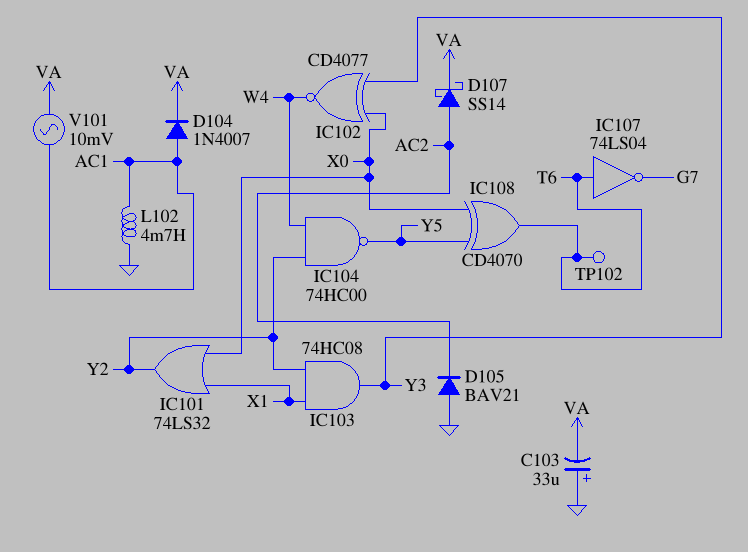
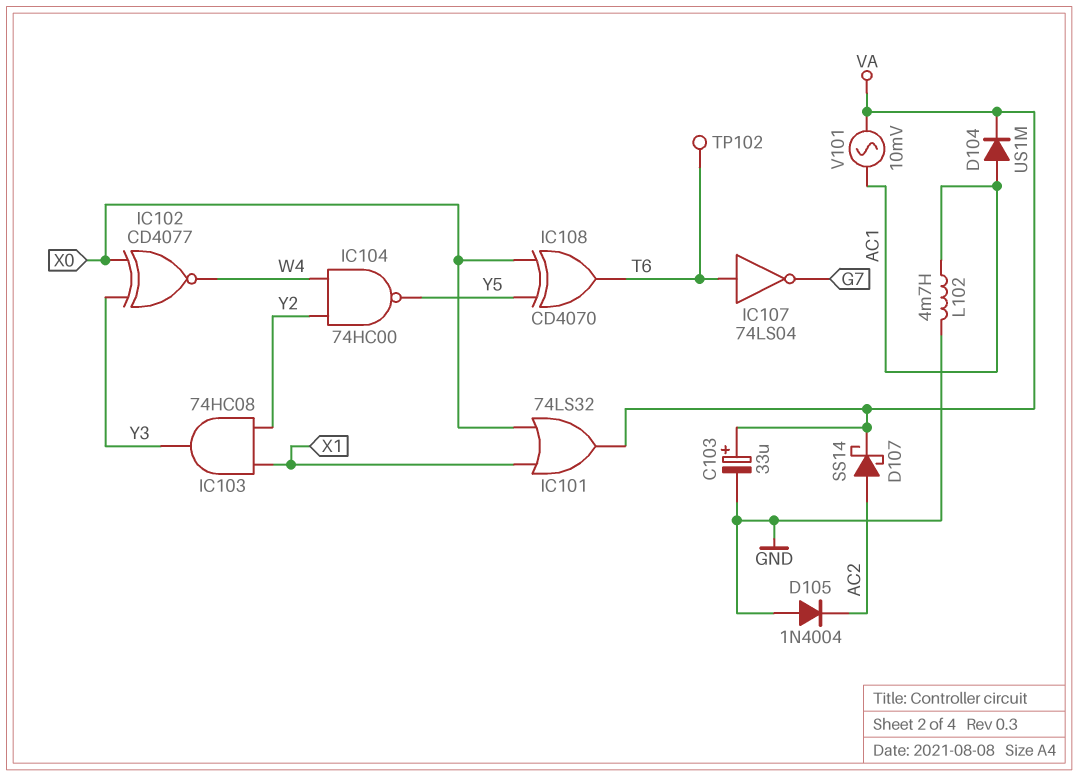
C103: 33uF (plus GND, minus VA) -> 33uF (plus VA, minus GND)
D104: diode 1N4007 (A AC1, K VA) -> diode US1M (A AC1, K VA)
D105: diode BAV21 (A GND, K AC2) -> diode 1N4004 (A GND, K AC2)
IC101: OR 74LS32 (in X0, in X1, out Y2) -> OR 74LS32 (in X0, in X1, out VA)

